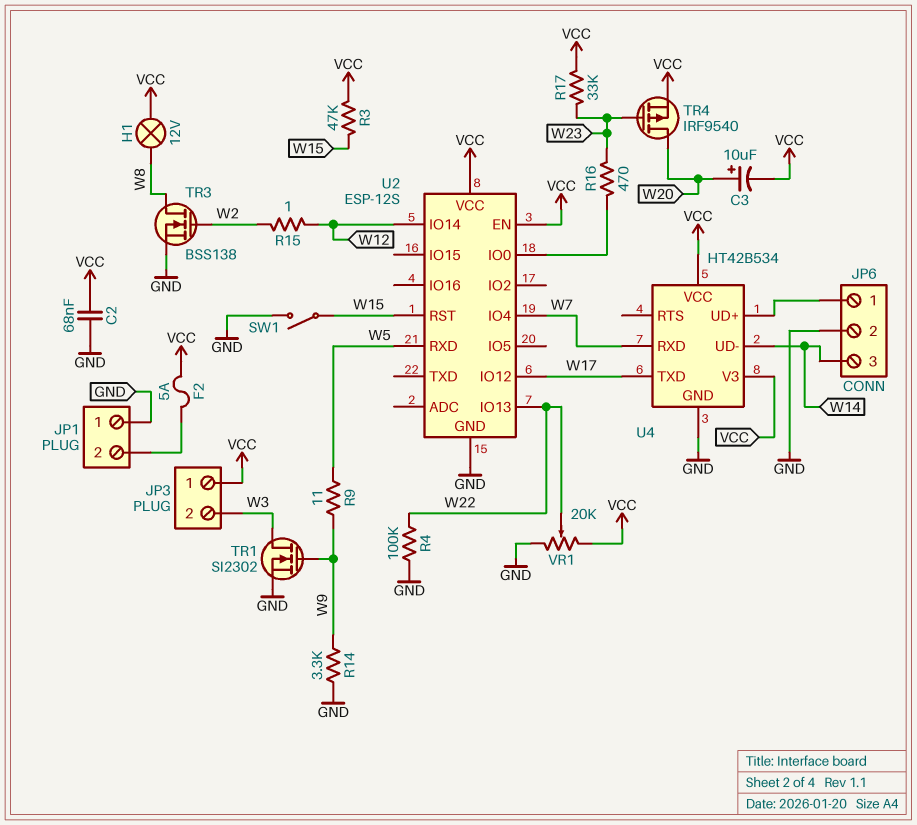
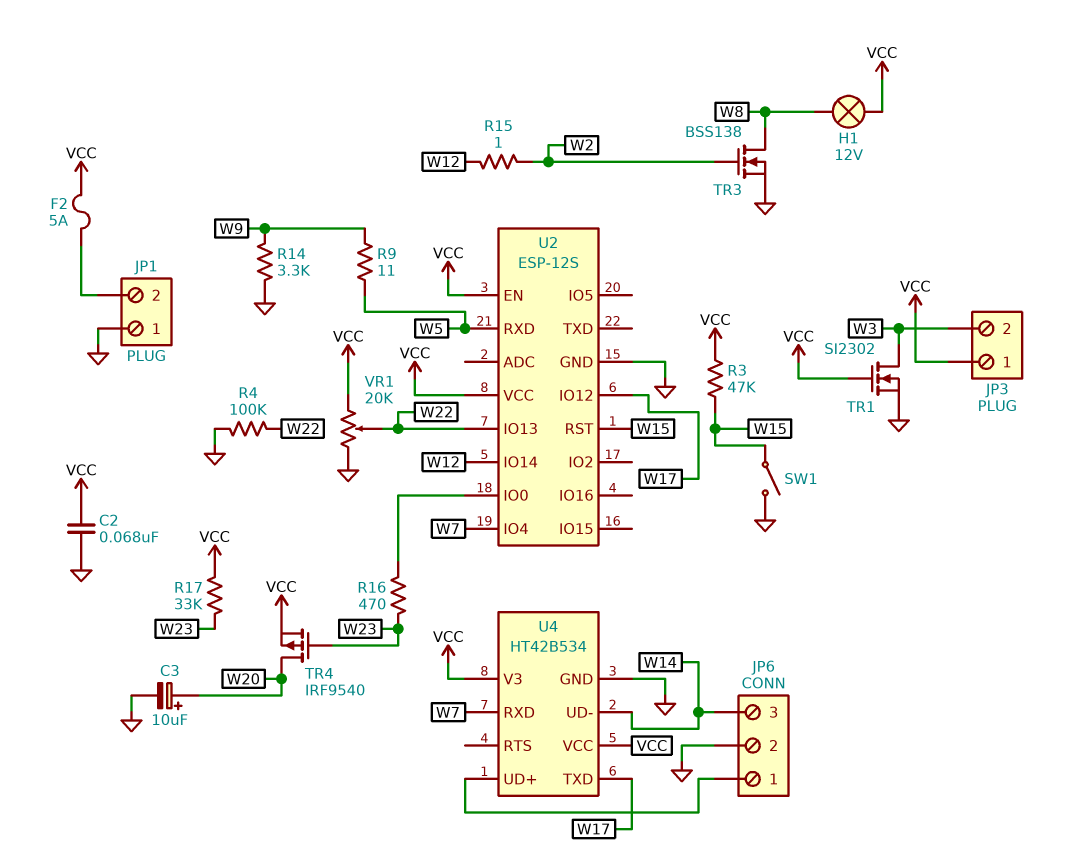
C3: 10uF (plus W20, minus VCC) -> 10uF (plus W20, minus GND)
TR1: NMOS SI2302 (G W9, D W3, S GND) -> NMOS SI2302 (G VCC, D W3, S GND)

